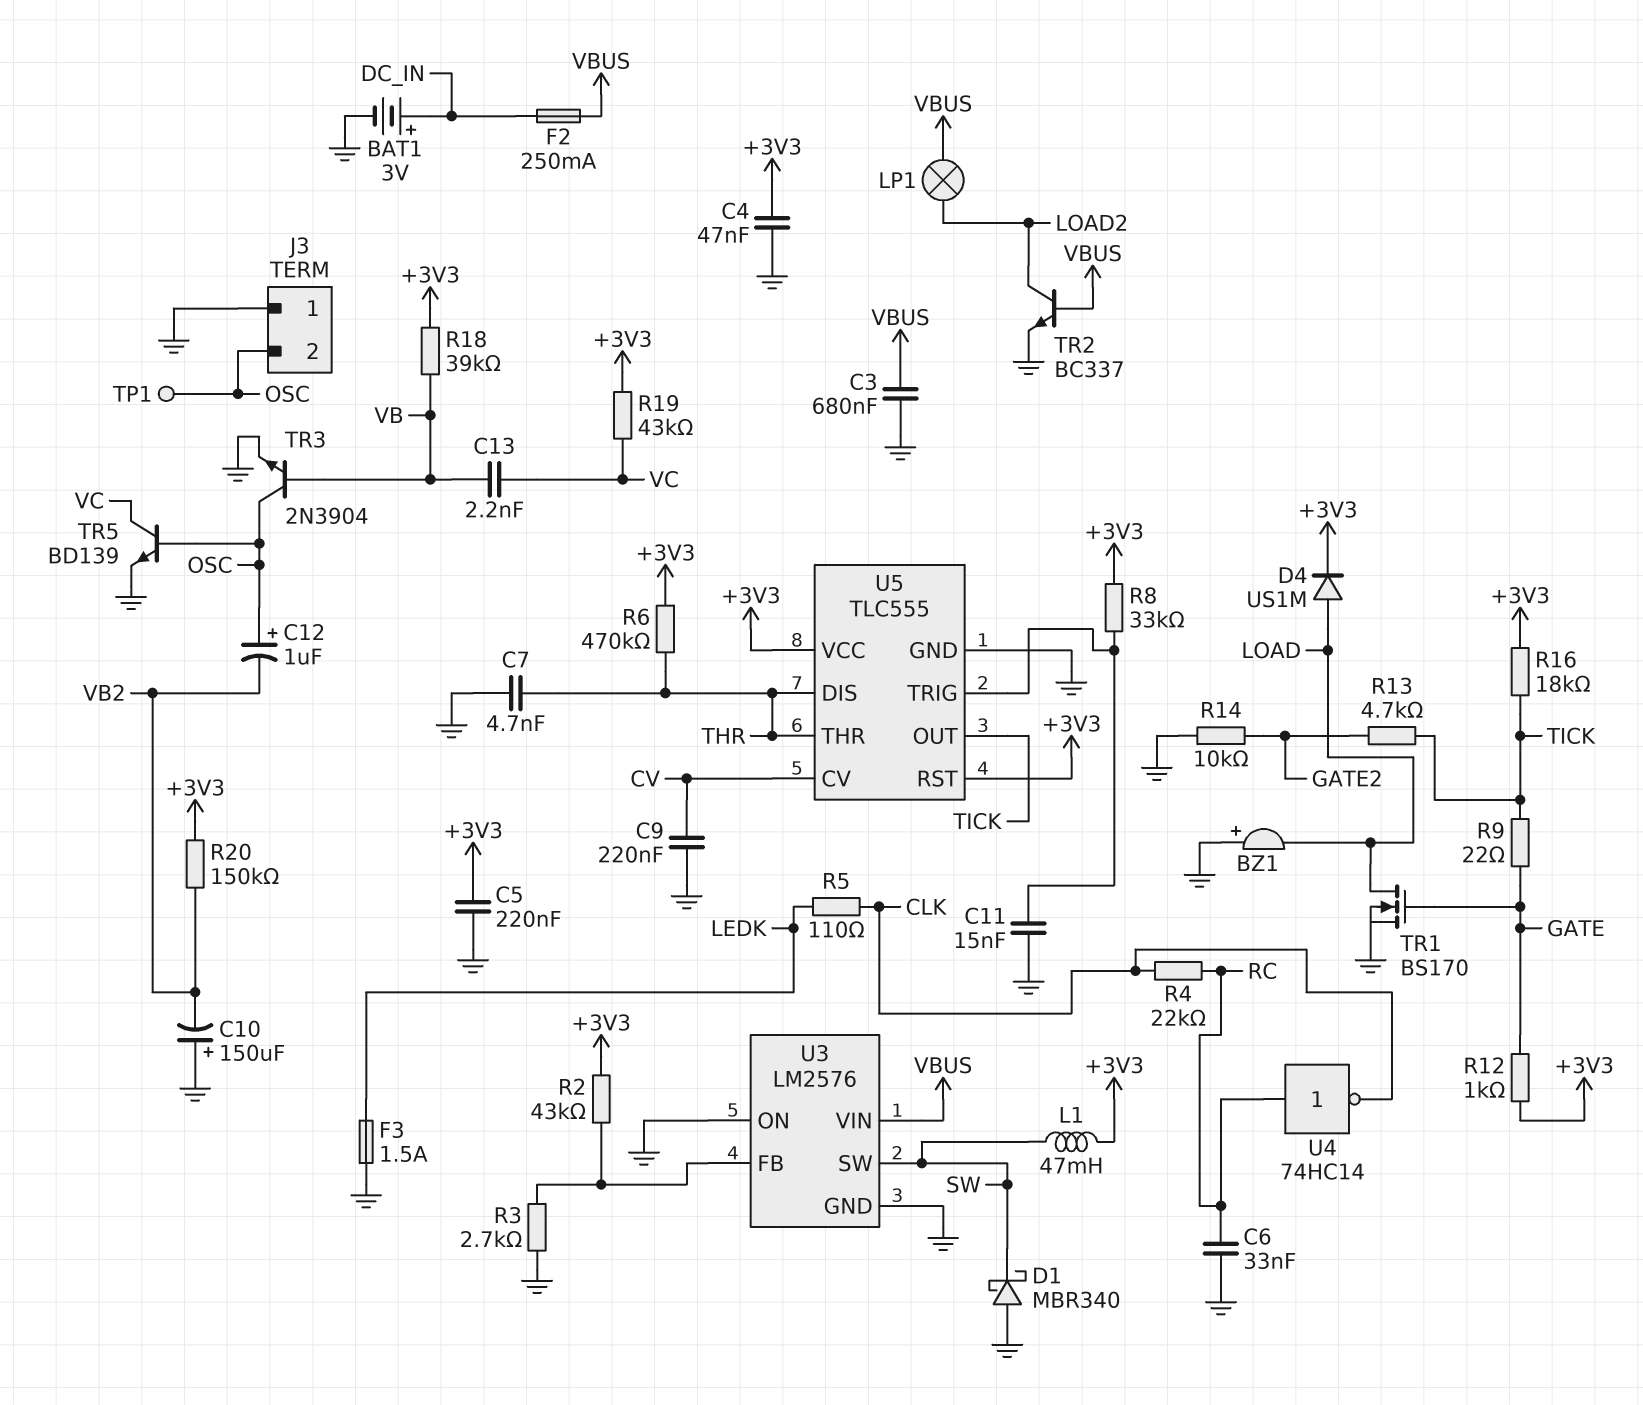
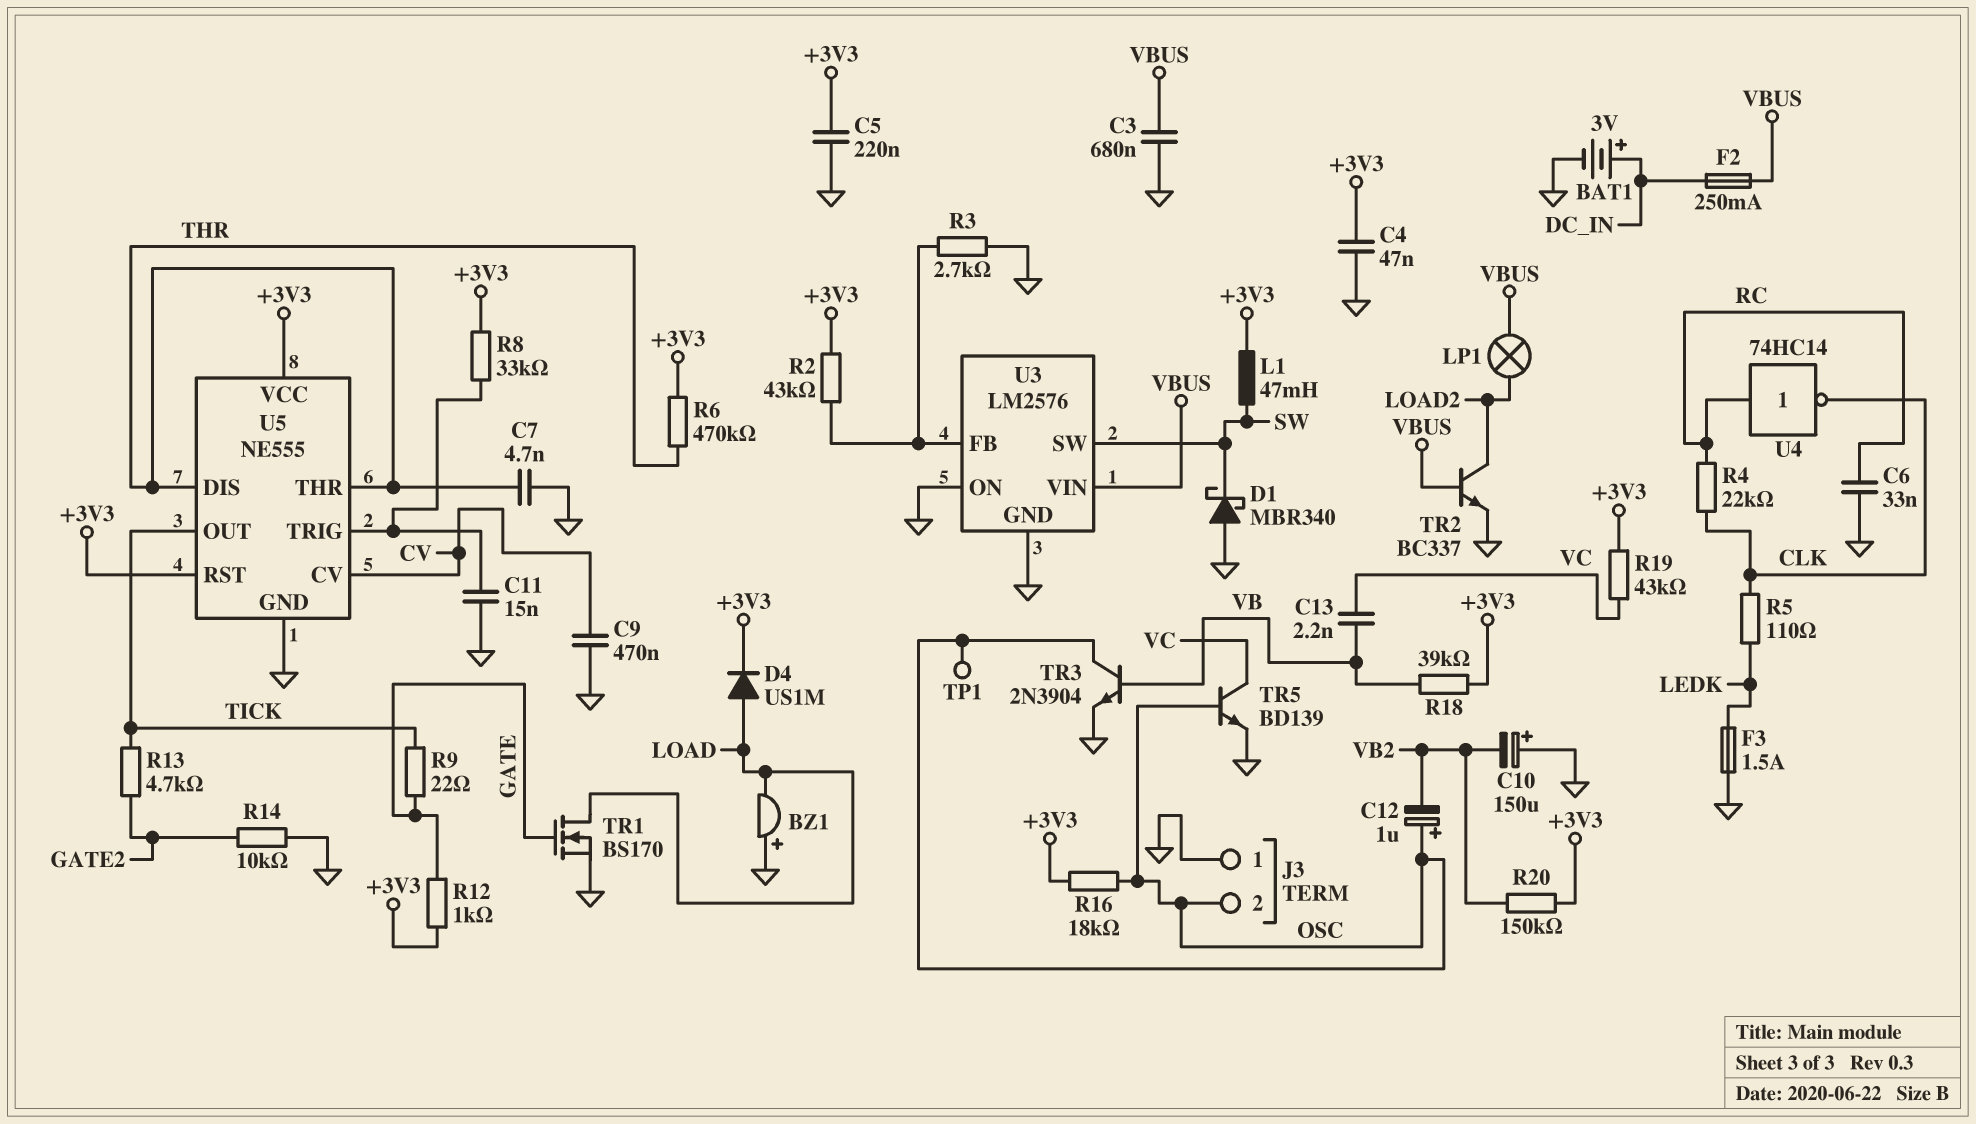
C9: 220nF (CV, GND) -> 470nF (CV, GND)
R16: 18k (+3V3, TICK) -> 18k (+3V3, OSC)
U5: TLC555 -> NE555

